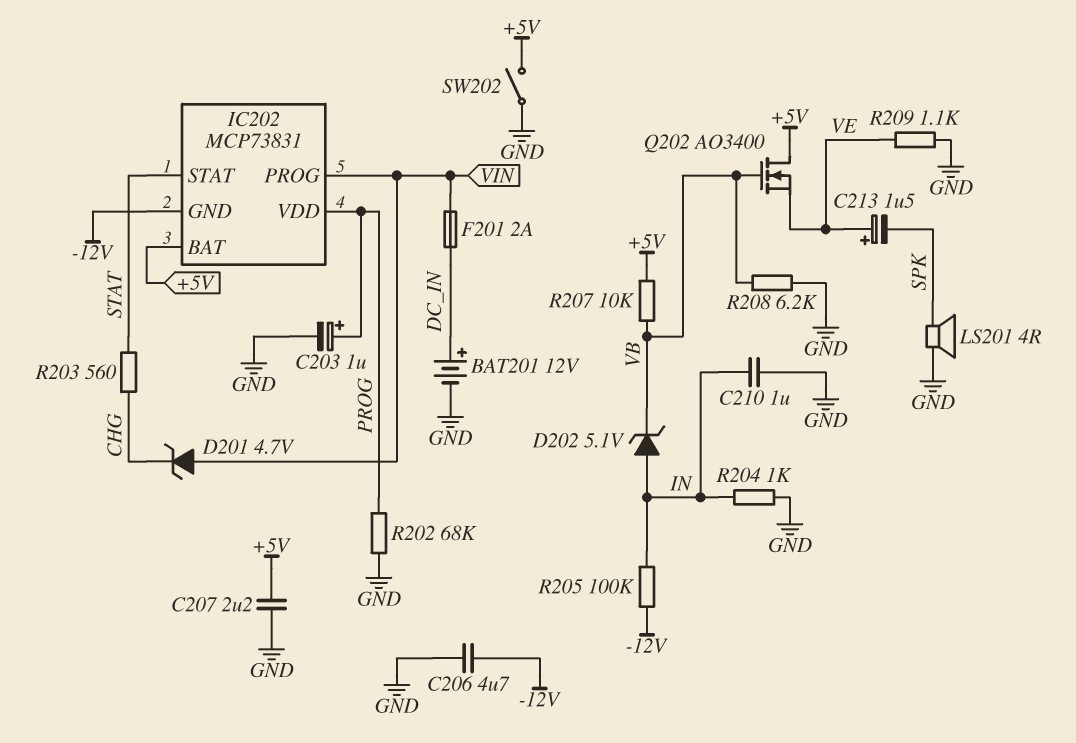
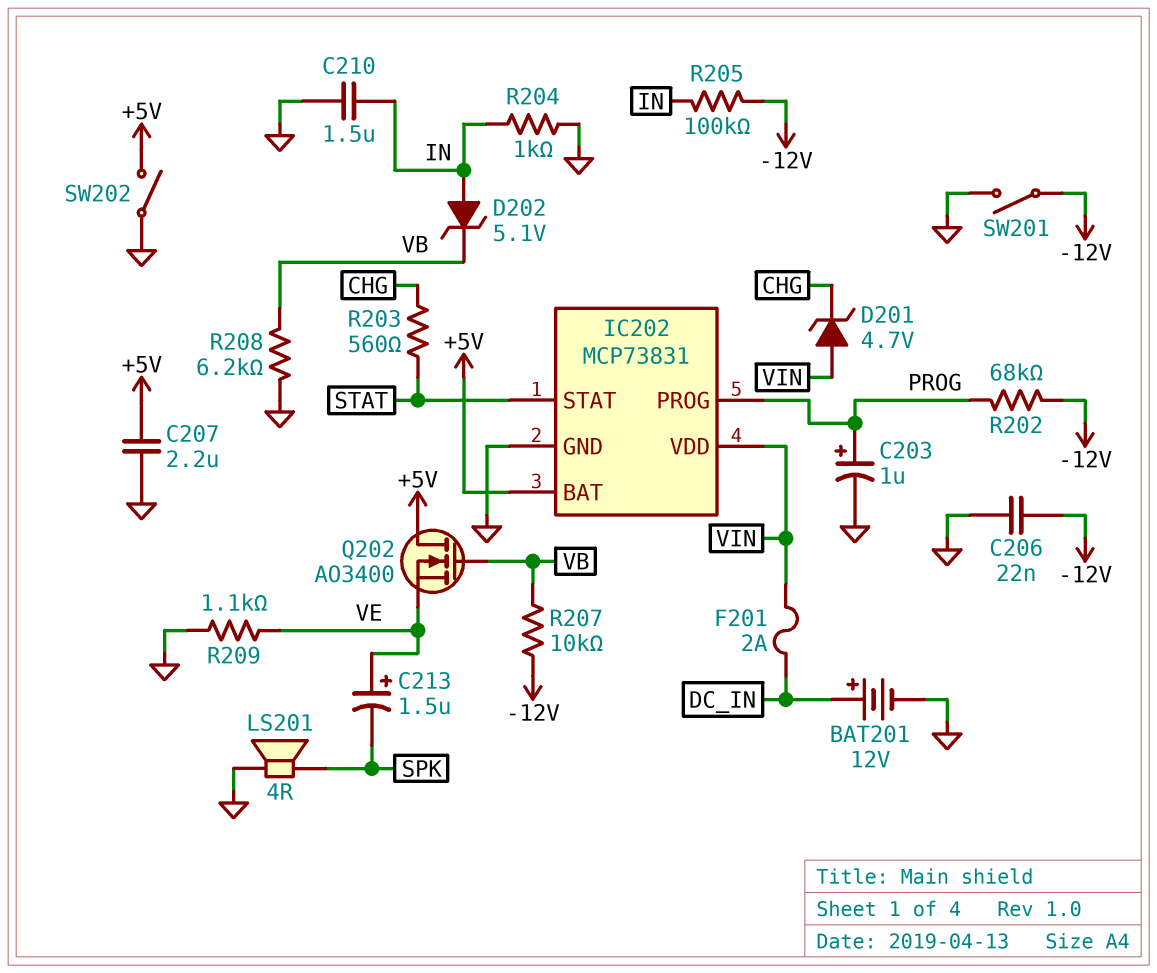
C206: 4.7uF (-12V, GND) -> 22nF (-12V, GND)
C210: 1uF (GND, IN) -> 1.5uF (GND, IN)
IC202 pin GND: -12V -> GND
IC202 pin PROG: VIN -> PROG
IC202 pin VDD: PROG -> VIN
R202: 68k (GND, PROG) -> 68k (-12V, PROG)
R207: 10k (+5V, VB) -> 10k (-12V, VB)
SW201: none -> switch (-12V, GND)

